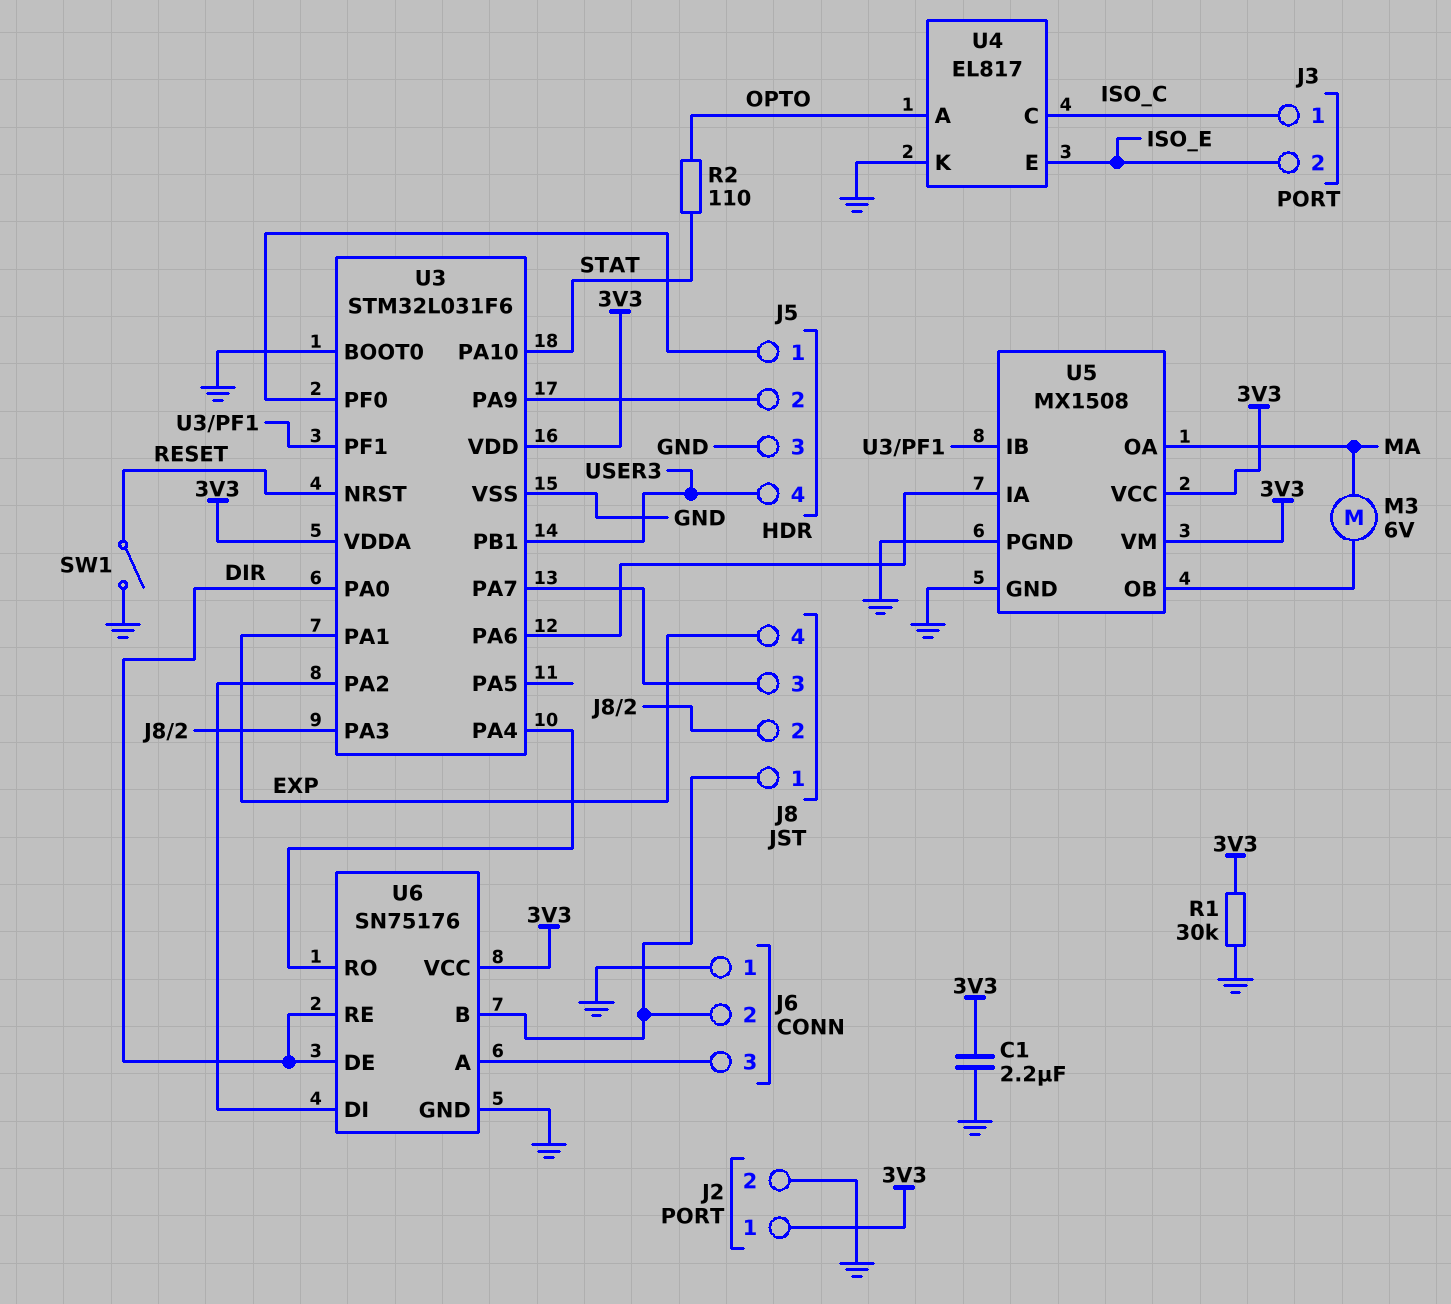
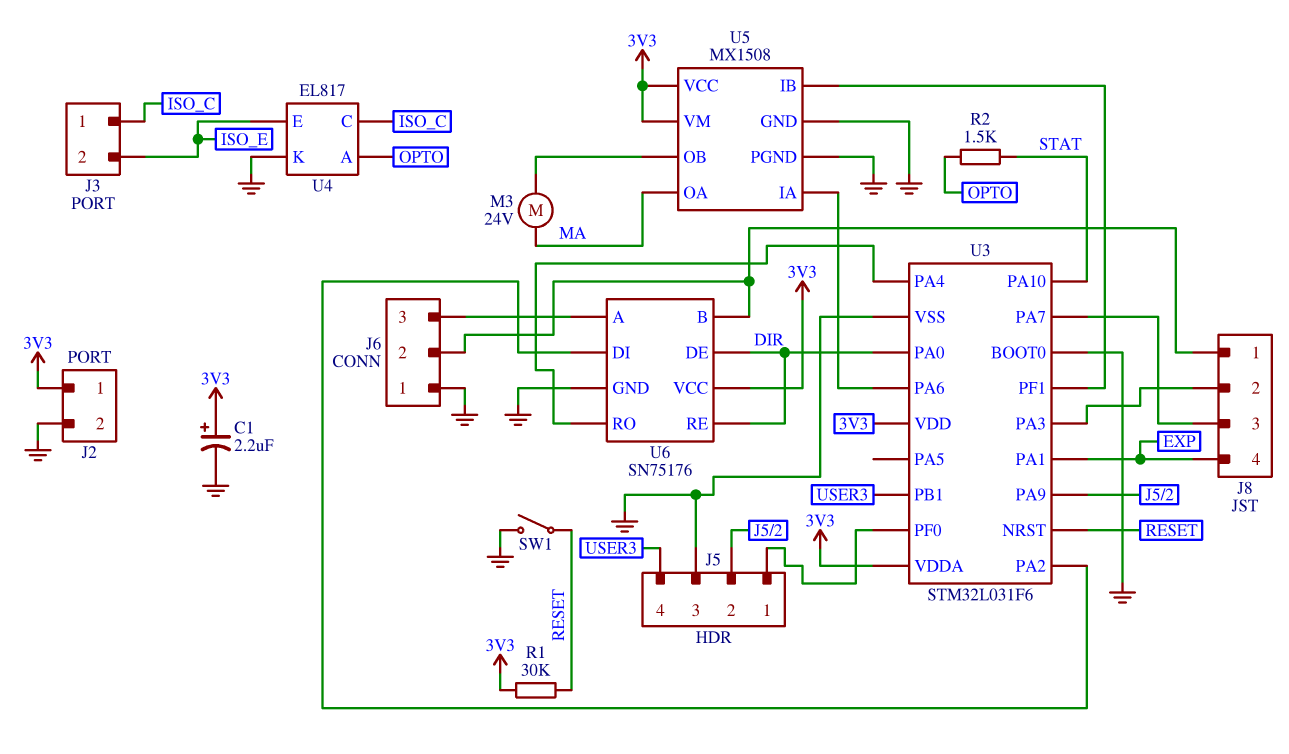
C1: 2.2uF (3V3, GND) -> 2.2uF (plus 3V3, minus GND)
M3: motor 6V (MA, U5/OB) -> motor 24V (MA, U5/OB)
R1: 30k (3V3, GND) -> 30k (3V3, RESET)
R2: 110 (OPTO, STAT) -> 1.5k (OPTO, STAT)

